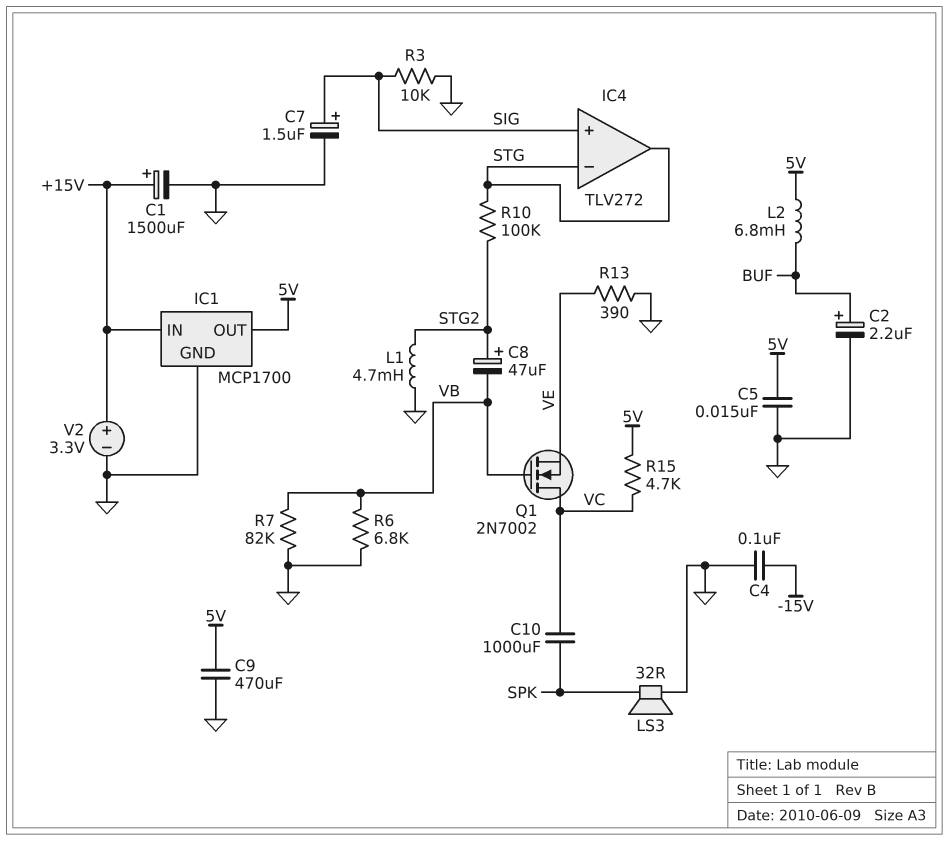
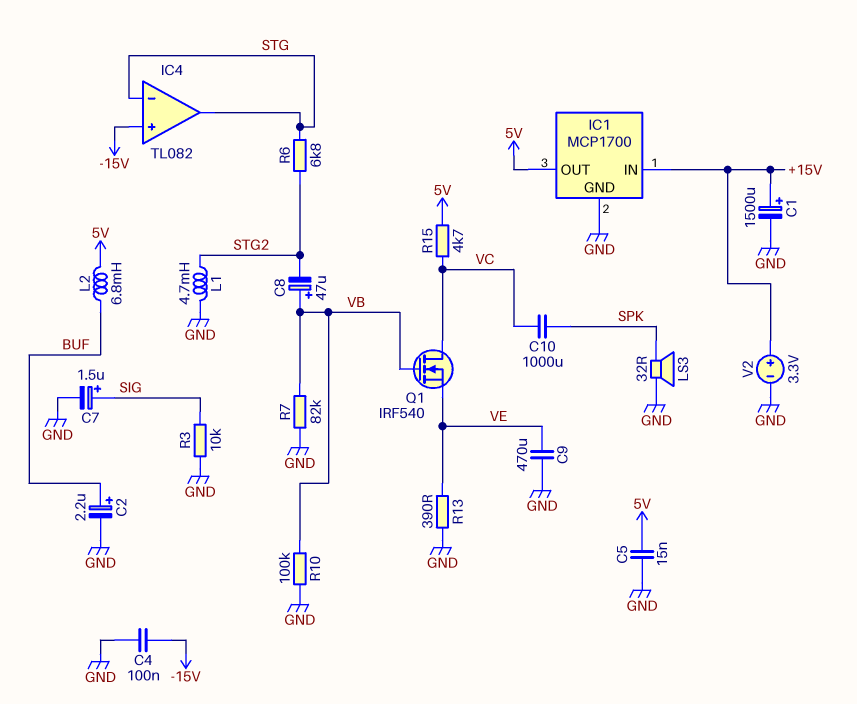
C8: 47uF (plus STG2, minus VB) -> 47uF (plus VB, minus STG2)
C9: 470uF (5V, GND) -> 470uF (GND, VE)
IC4: TLV272 -> TL082
IC4 pin in+: SIG -> -15V
Q1: NMOS 2N7002 (G VB, D VC, S VE) -> NMOS IRF540 (G VB, D VC, S VE)
R6: 6.8k (GND, VB) -> 6.8k (STG, STG2)
R10: 100k (STG, STG2) -> 100k (GND, VB)

